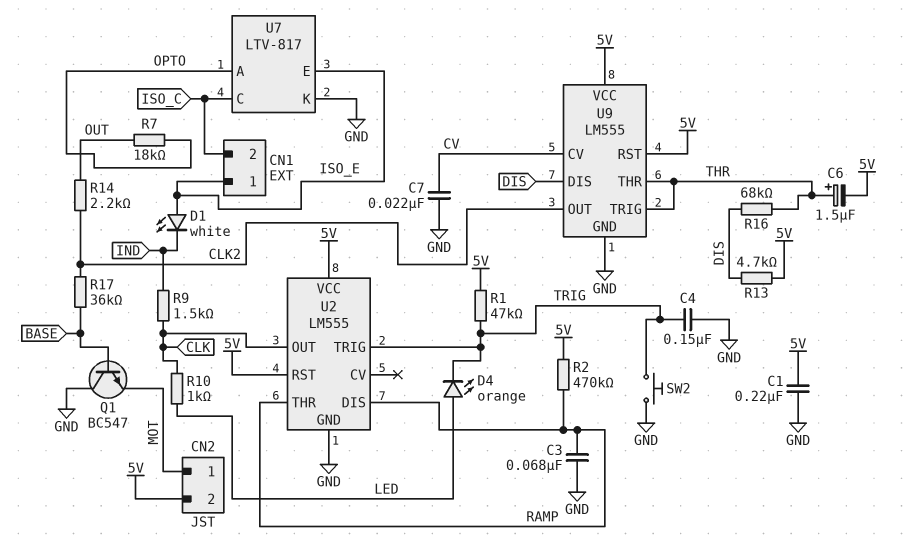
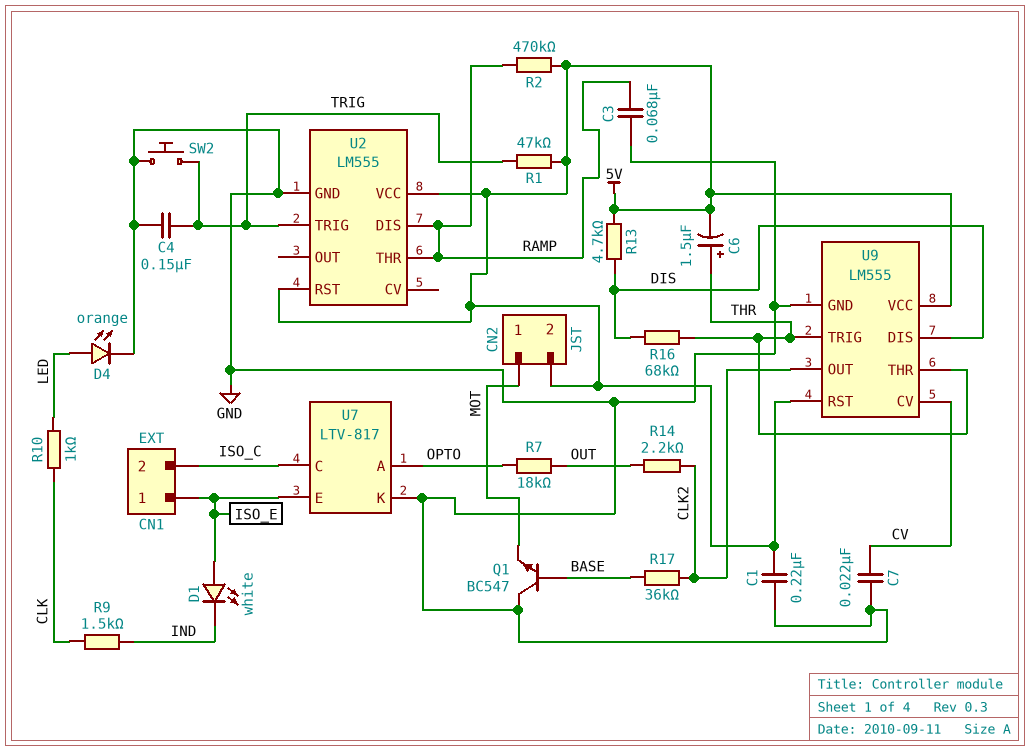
D4: LED orange (A LED, K TRIG) -> LED orange (A LED, K GND)
U2 pin OUT: CLK -> none

